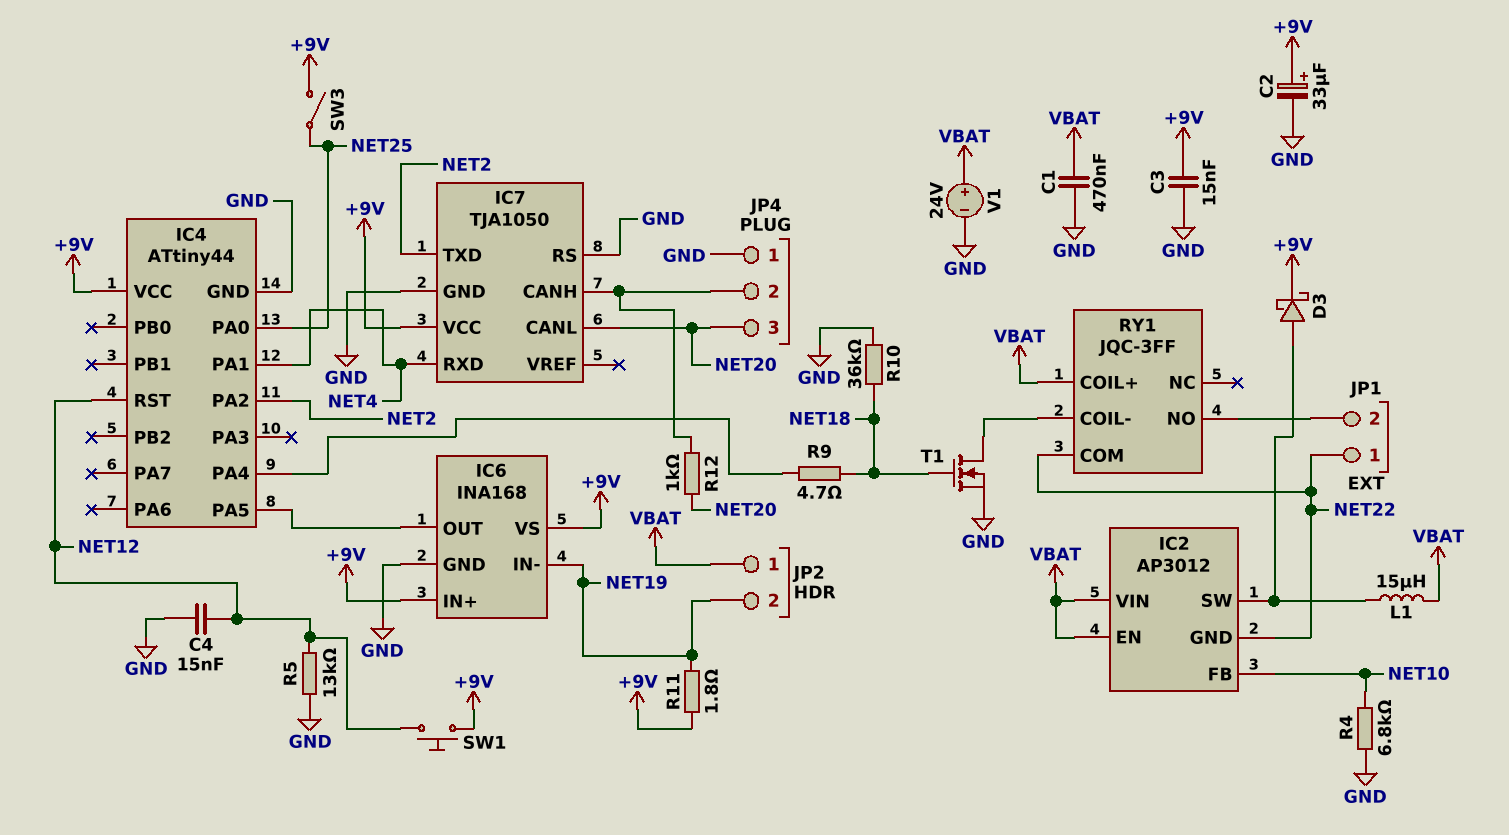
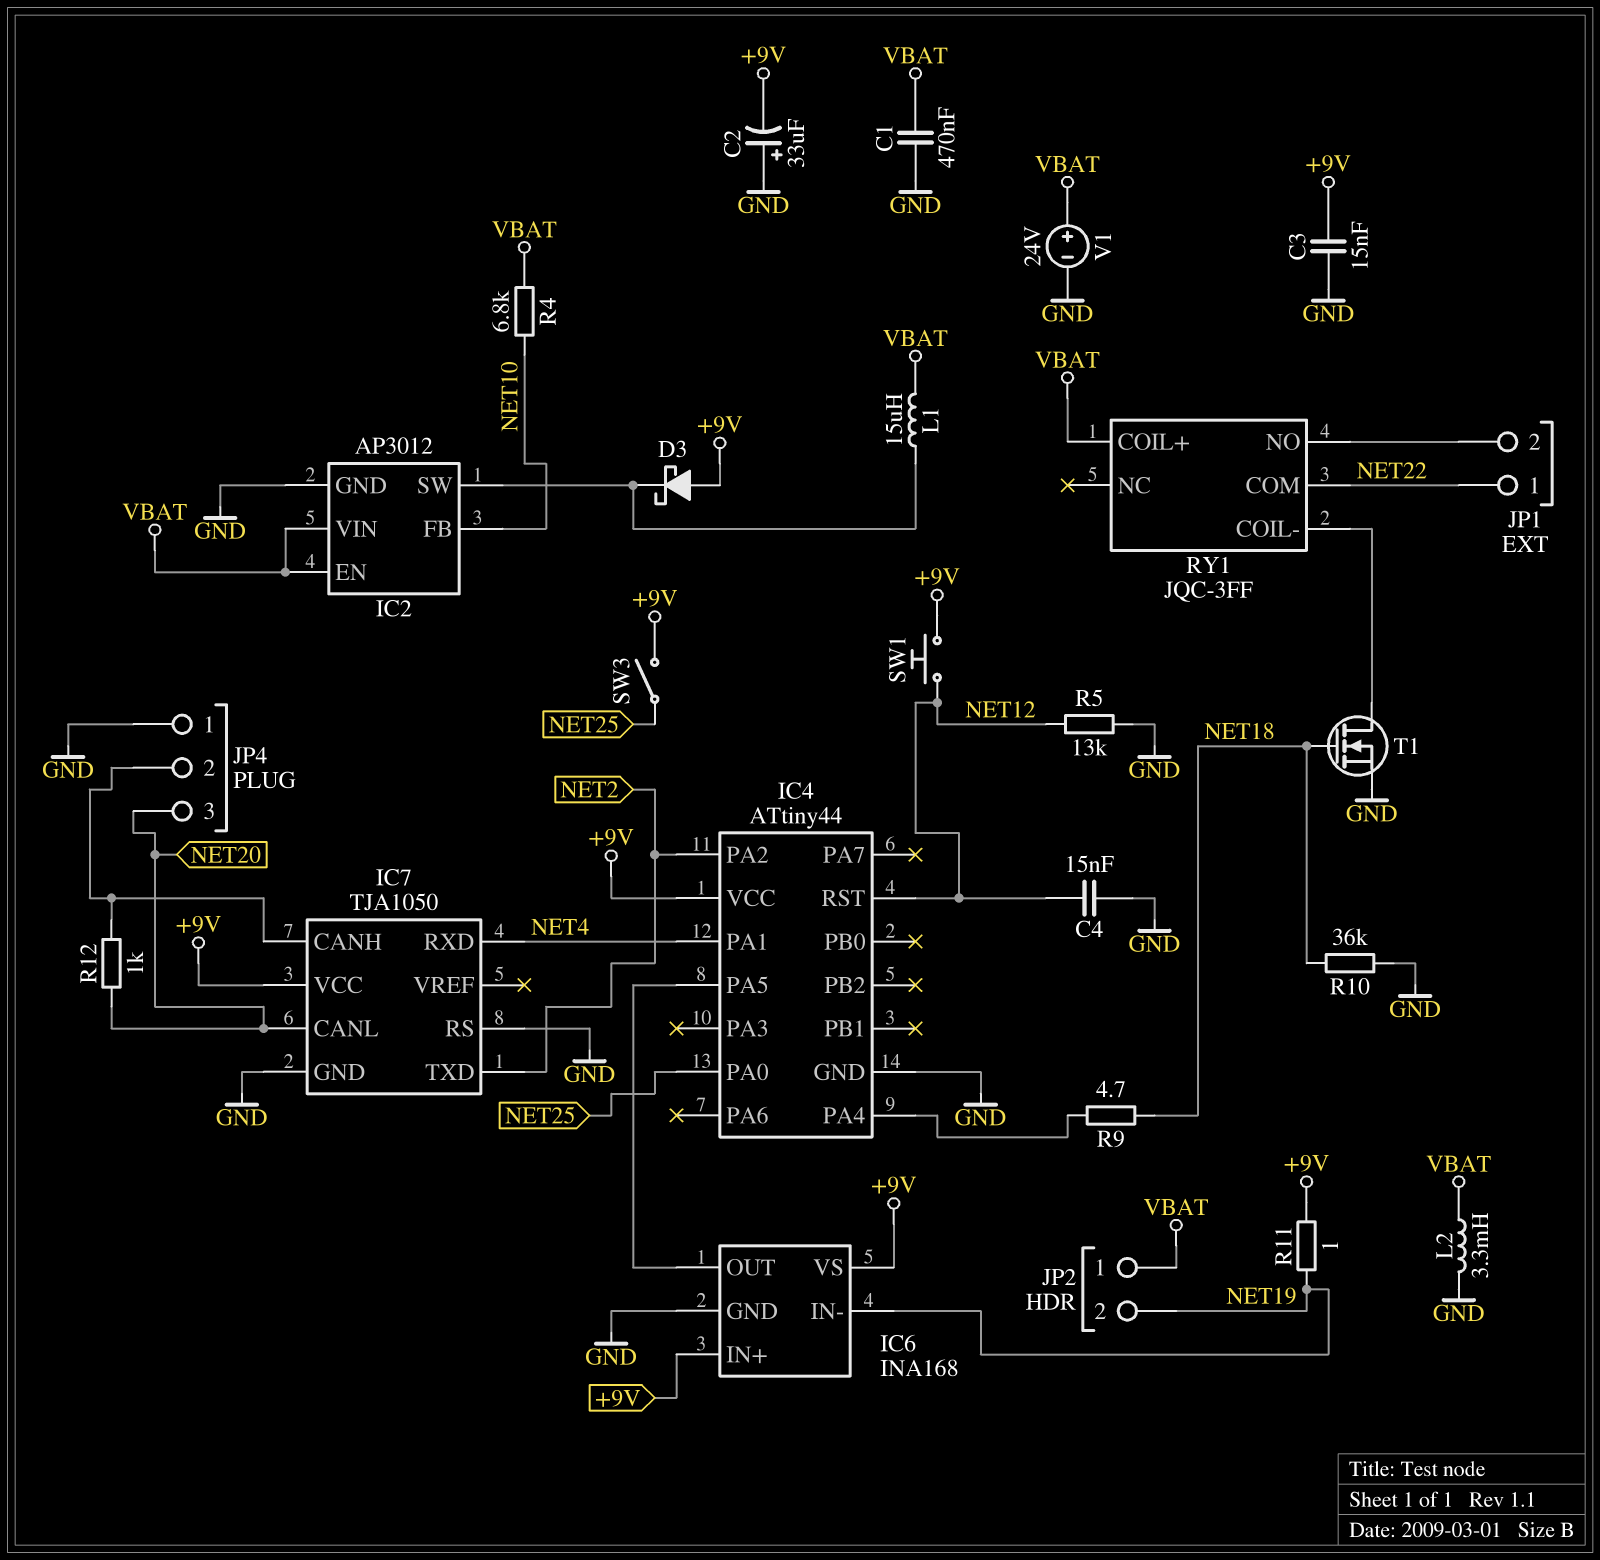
C2: 33uF (plus +9V, minus GND) -> 33uF (plus GND, minus +9V)
D3: schottky (A IC2/SW, K +9V) -> schottky (A +9V, K IC2/SW)
IC2 pin GND: NET22 -> GND
L2: none -> 3.3mH (GND, VBAT)
R4: 6.8k (GND, NET10) -> 6.8k (NET10, VBAT)
R11: 1.8 (+9V, NET19) -> 1 (+9V, NET19)

